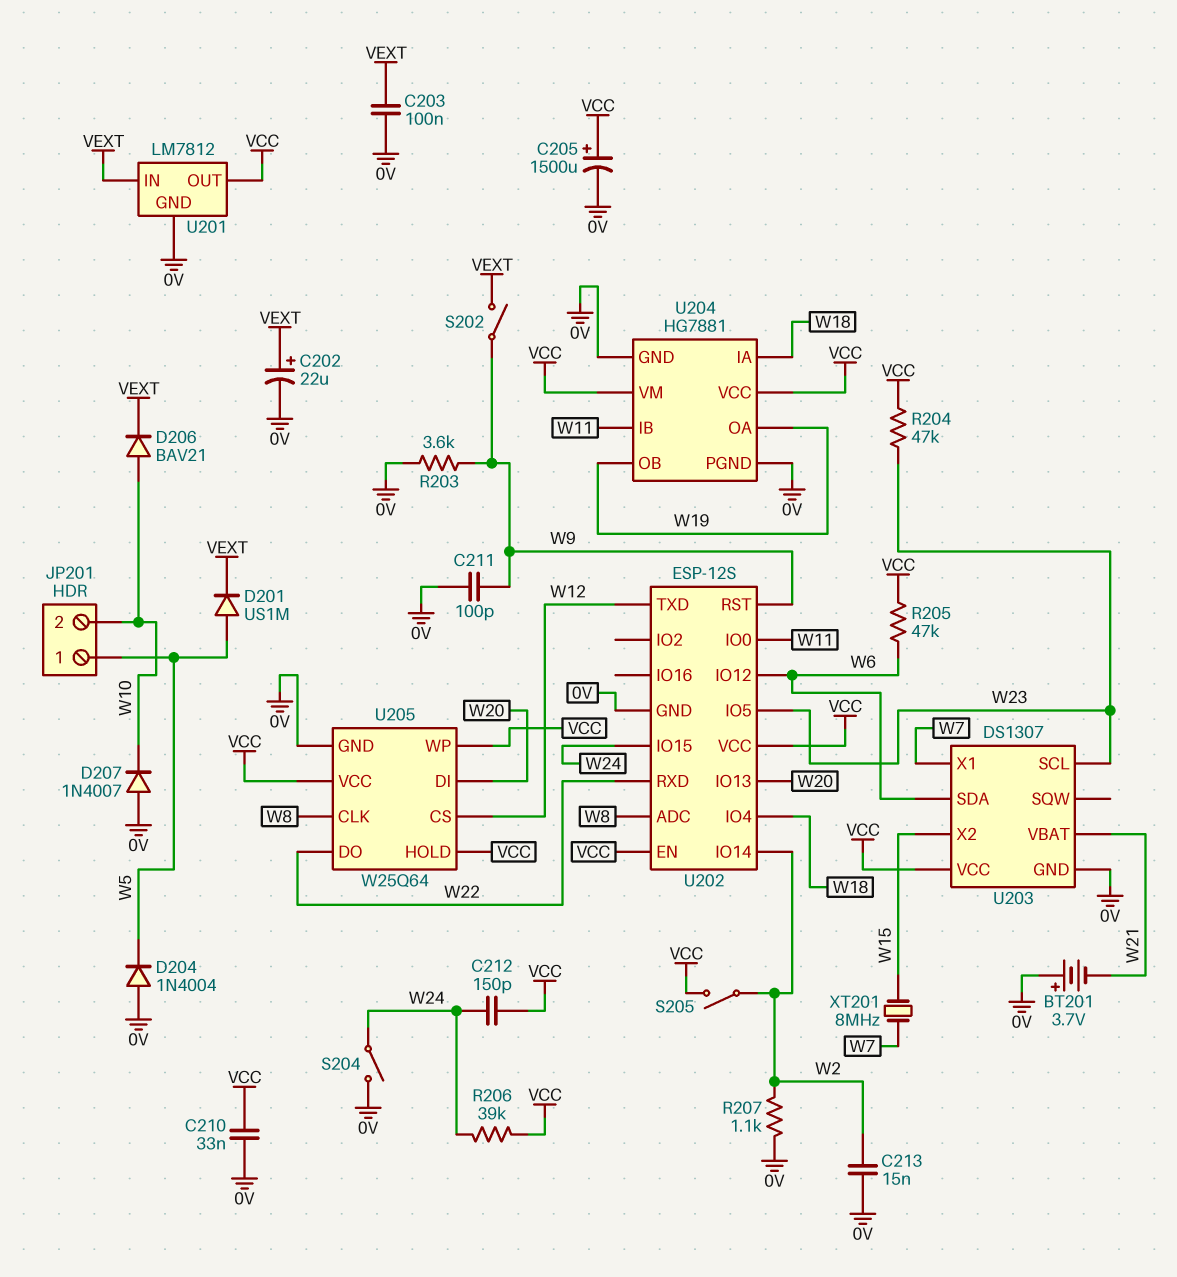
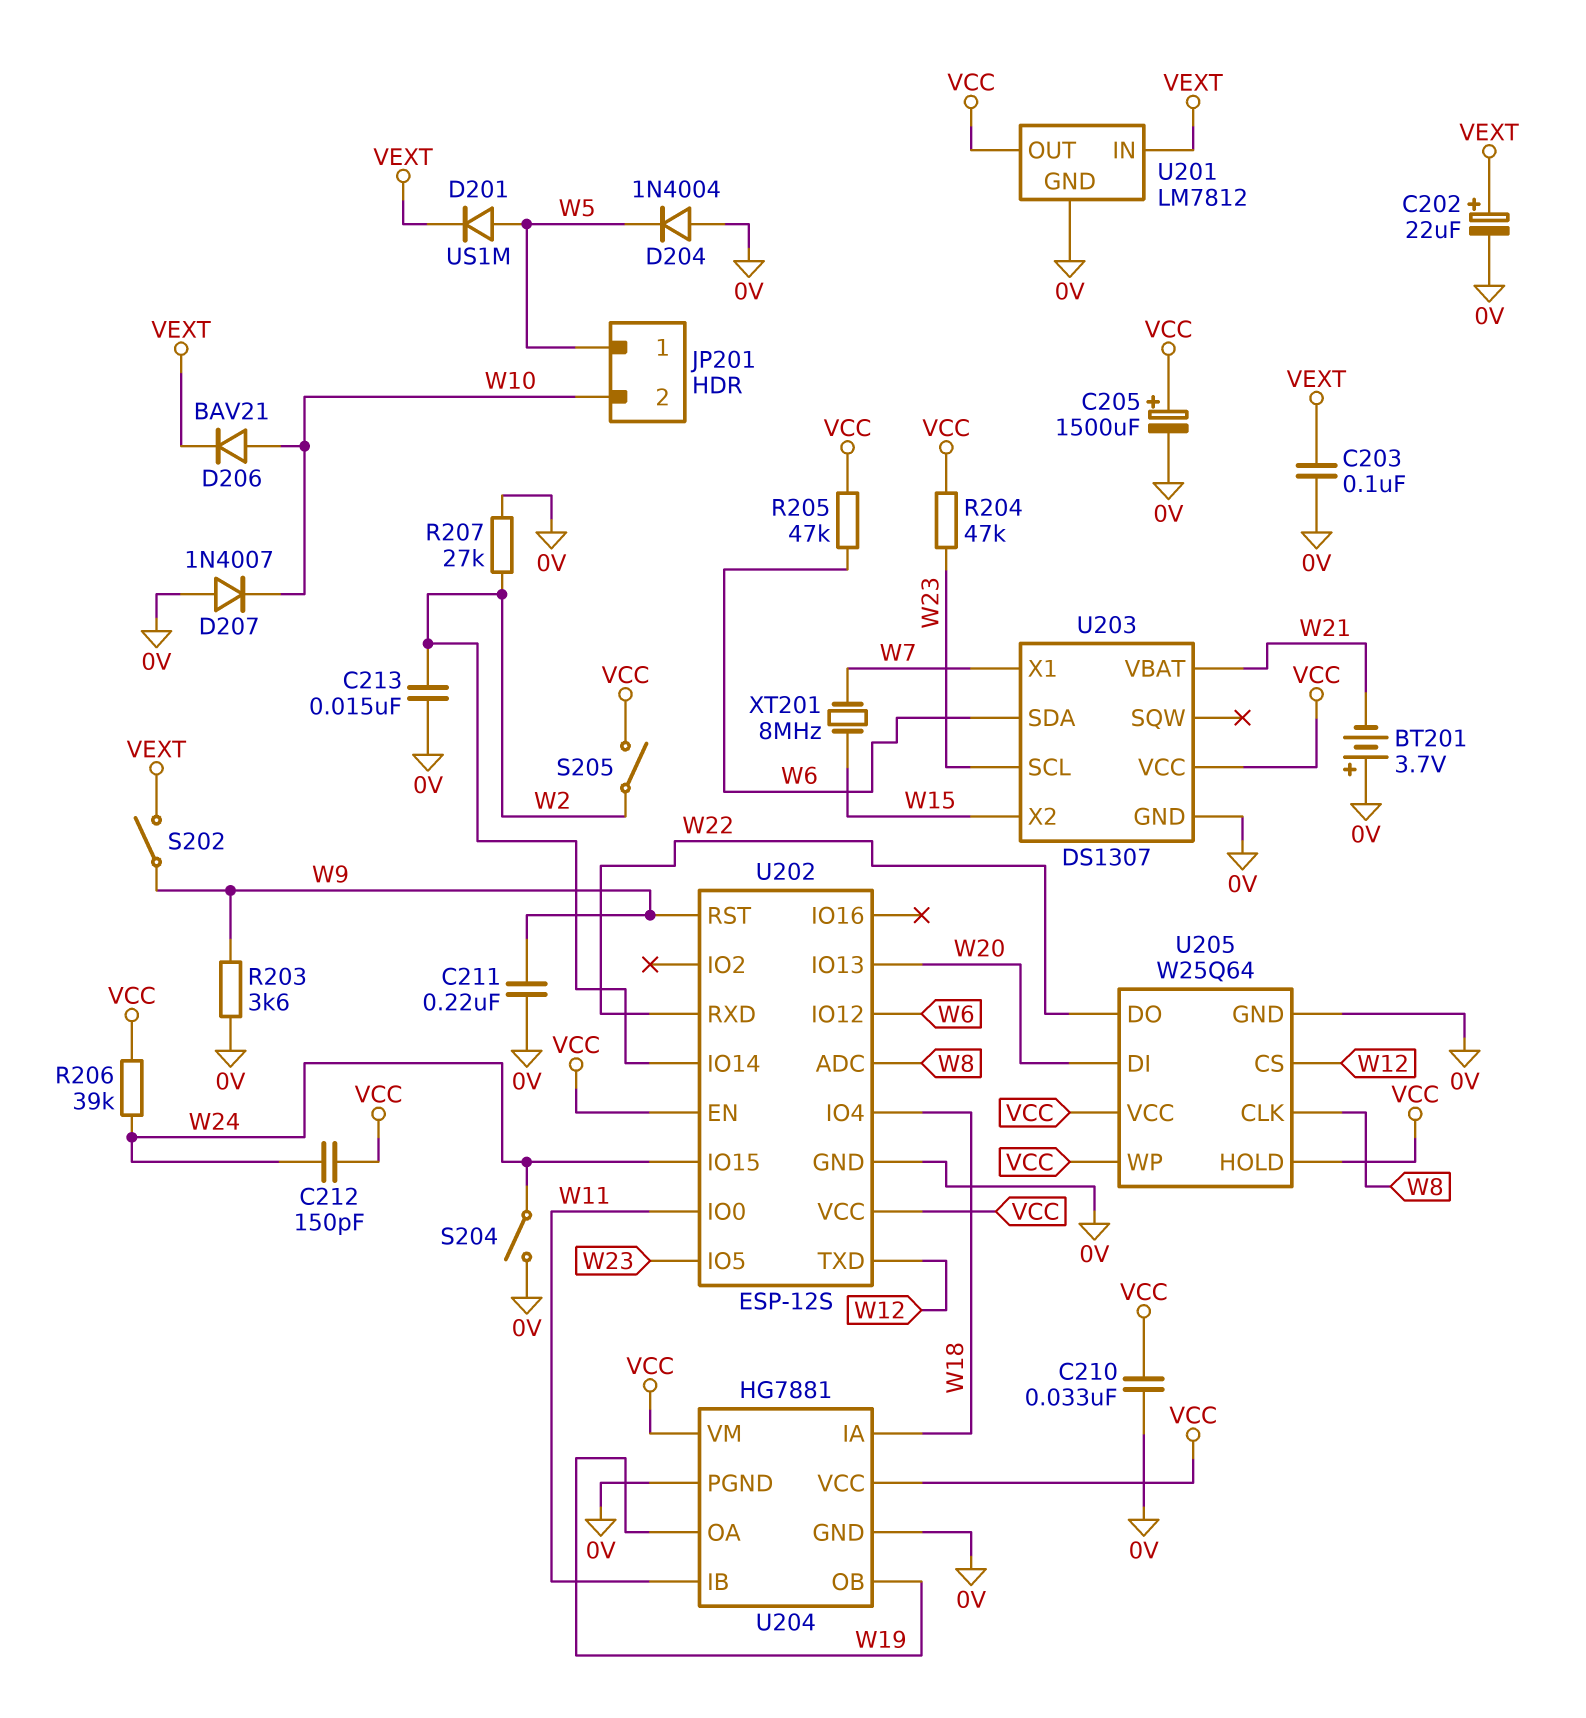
C211: 100pF (0V, W9) -> 220nF (0V, W9)
R207: 1.1k (0V, W2) -> 27k (0V, W2)

